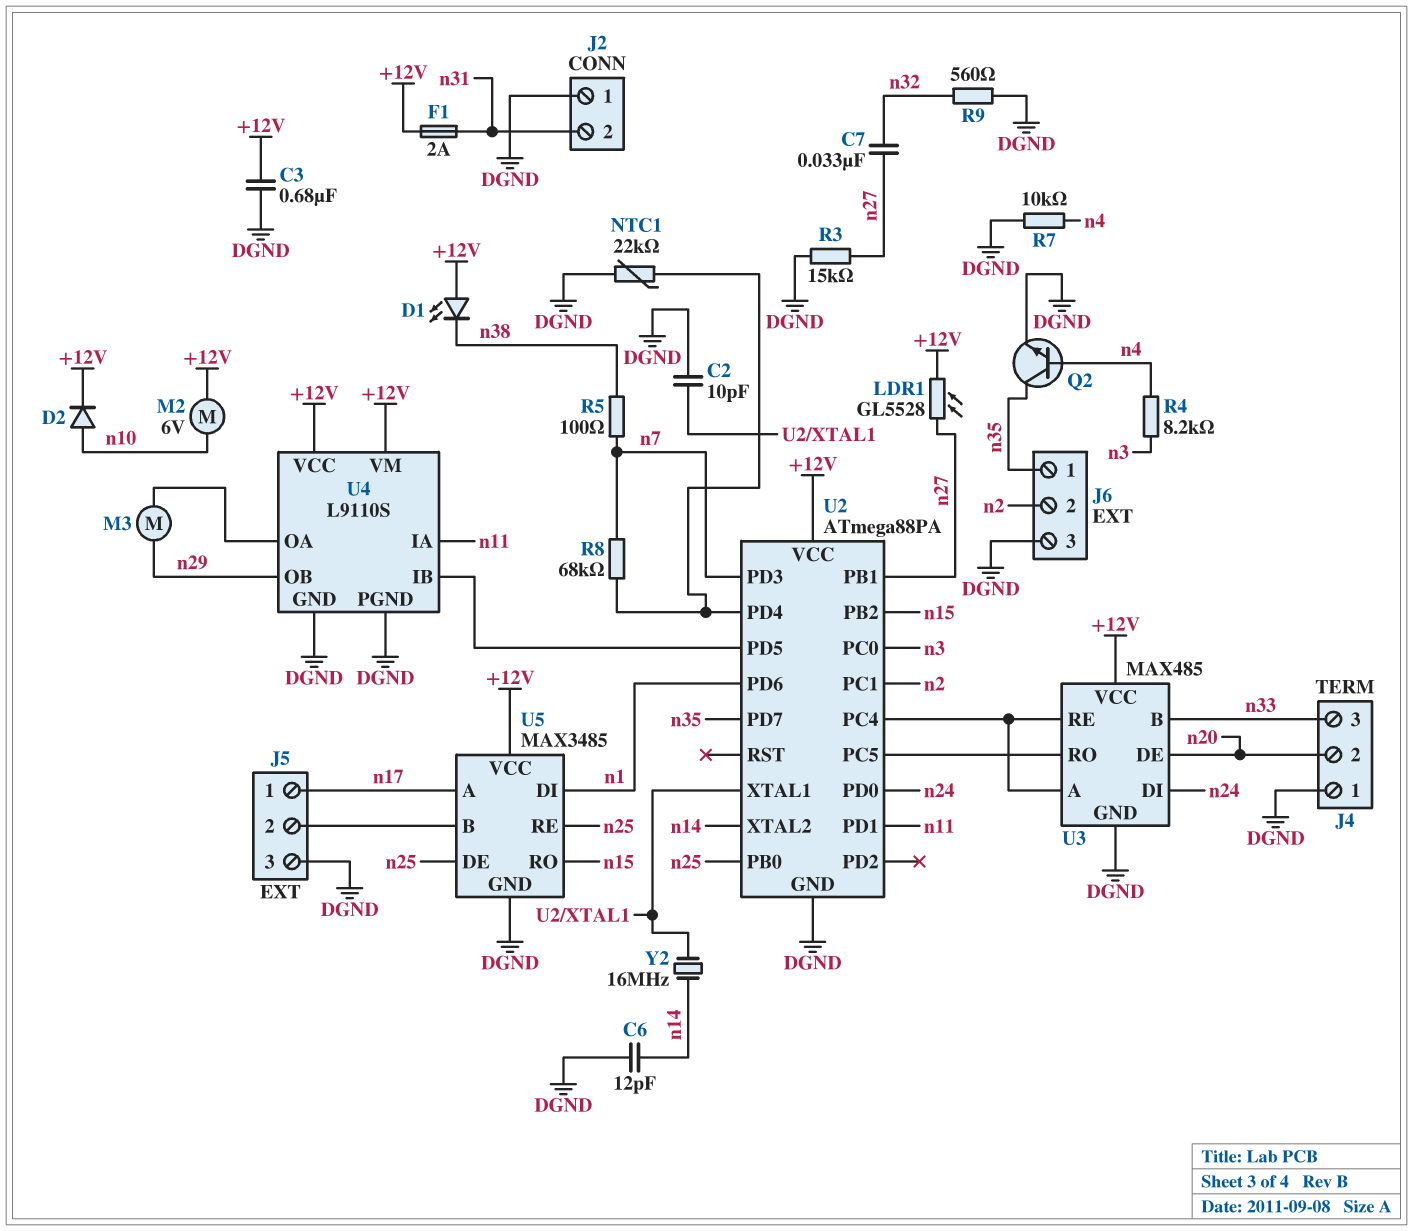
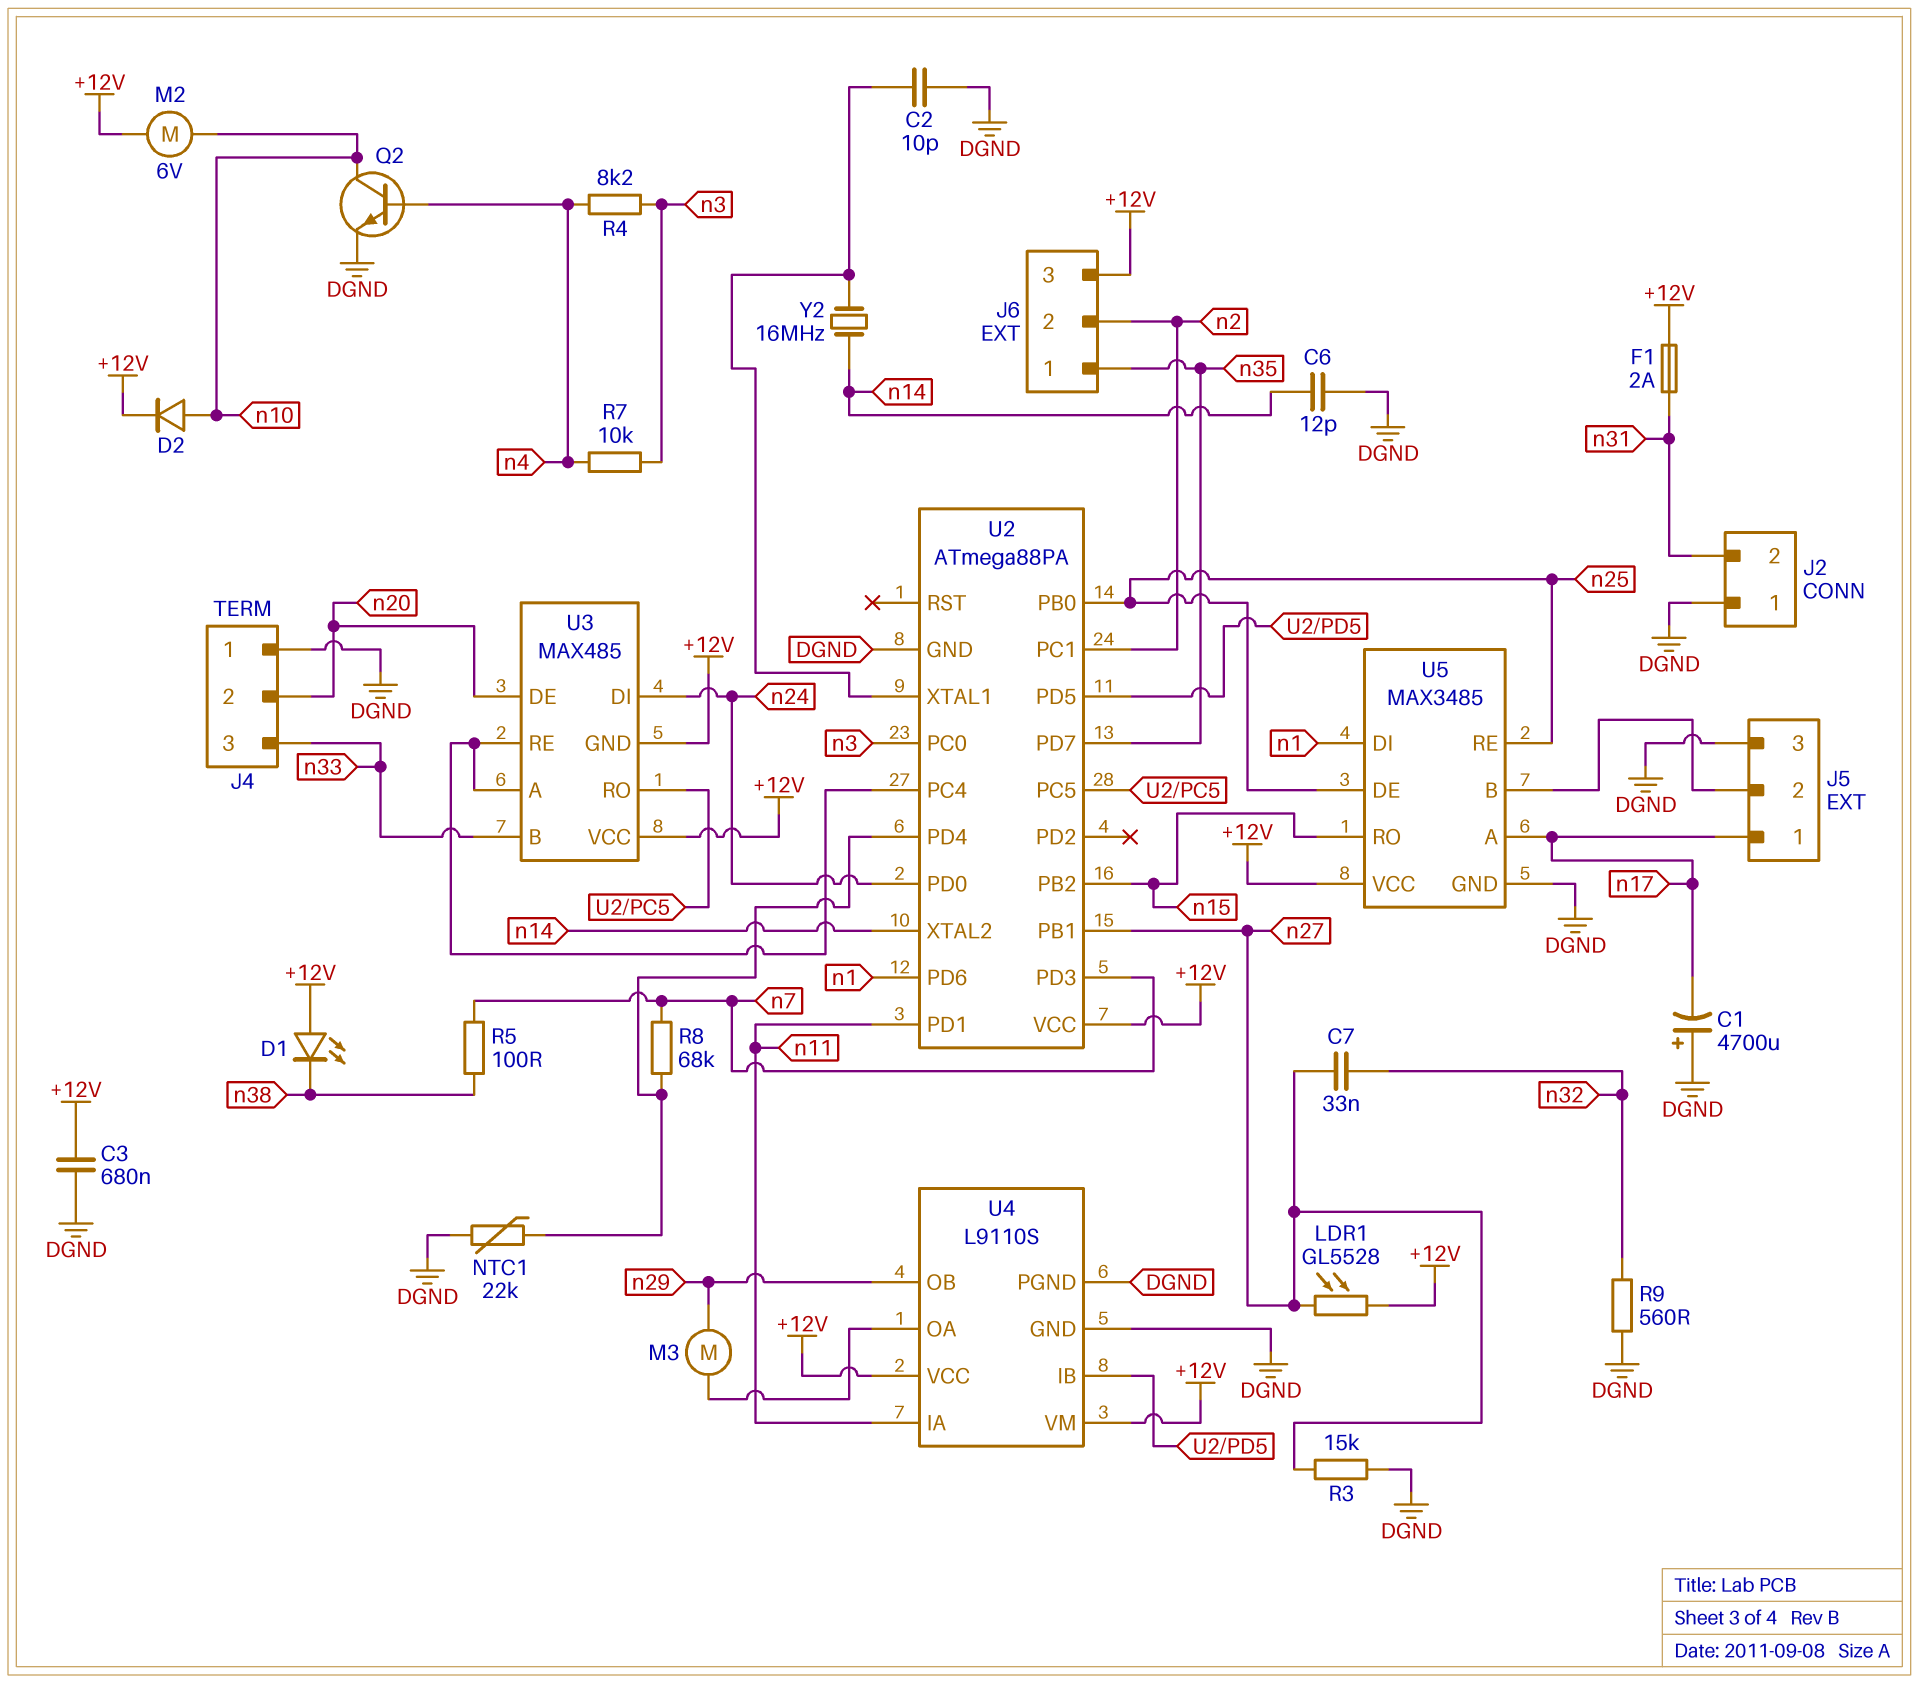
C1: none -> 4700uF (plus DGND, minus n17)
J6 pin 3: DGND -> +12V
Q2: NPN (B n4, C n35, E DGND) -> NPN (B n4, C n10, E DGND)
R7: 10k (DGND, n4) -> 10k (n3, n4)
U3 pin GND: DGND -> +12V

